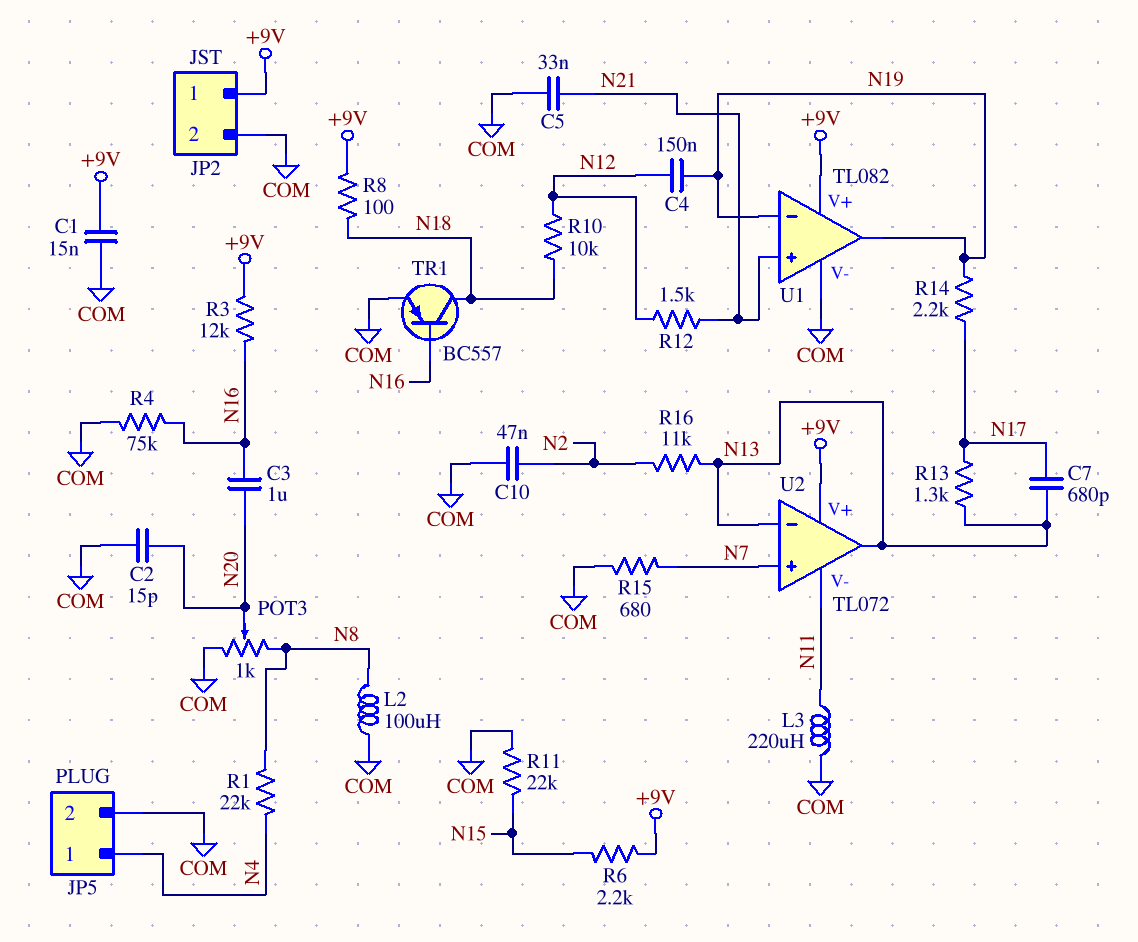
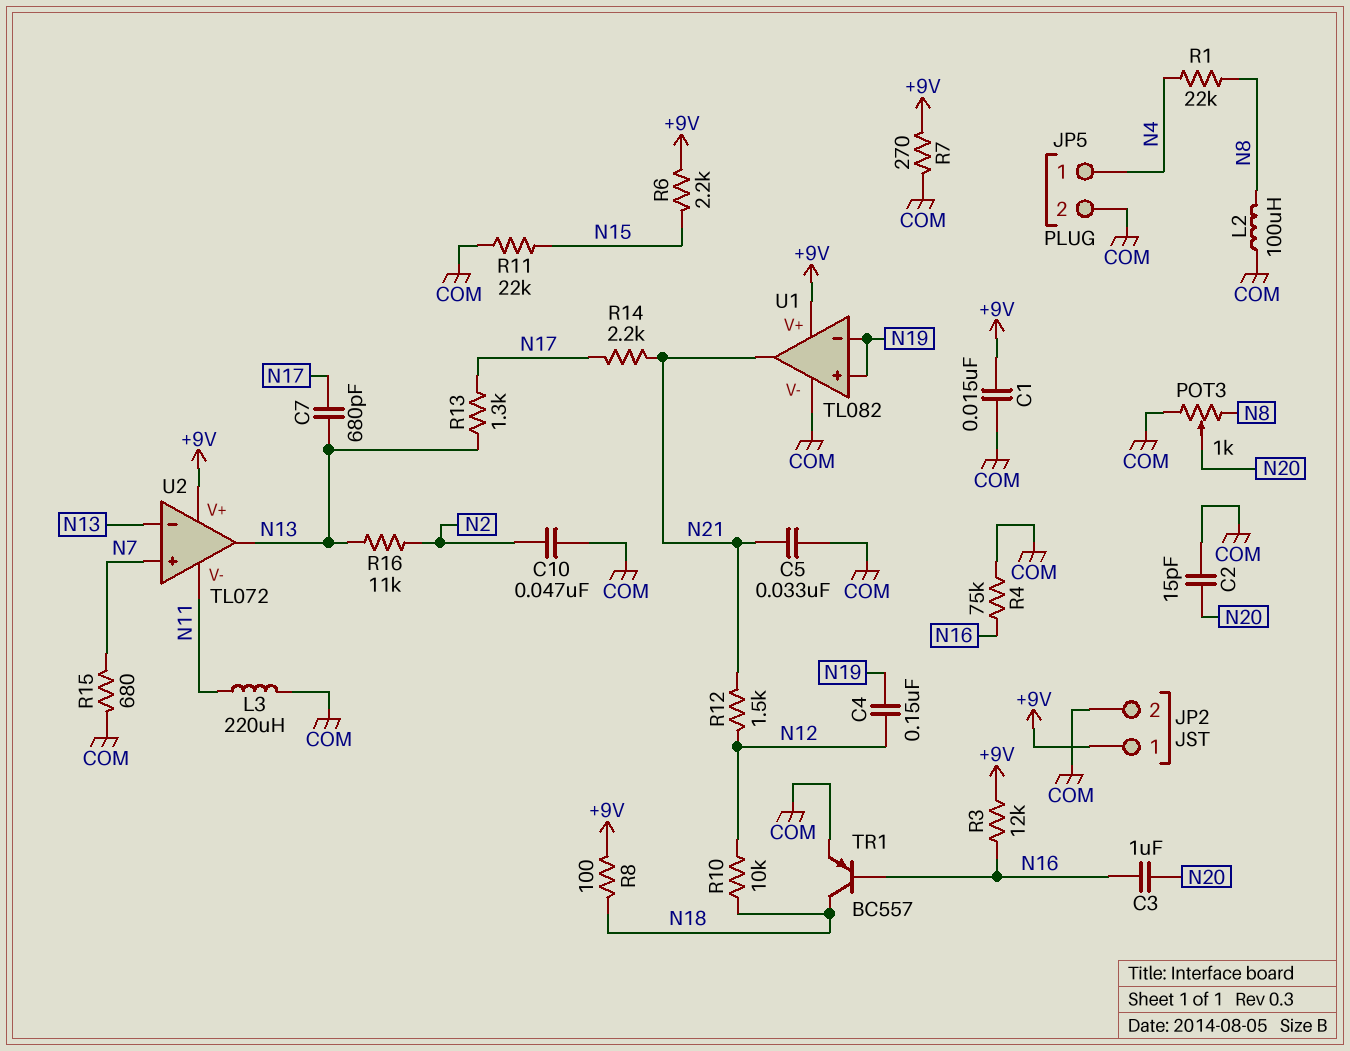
R7: none -> 270 (+9V, COM)
R14: 2.2k (N17, N19) -> 2.2k (N17, N21)
U1 pin in+: N21 -> N19
U1 pin out: N19 -> N21

